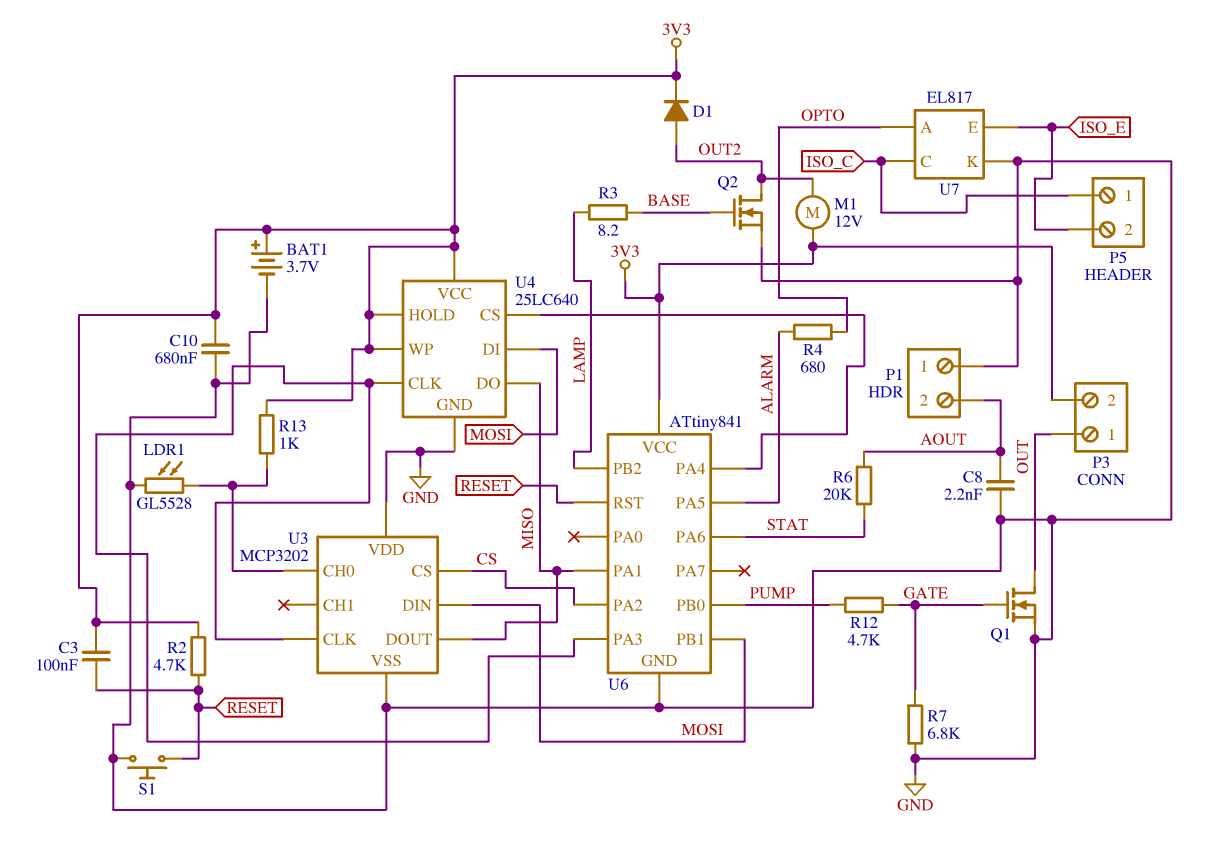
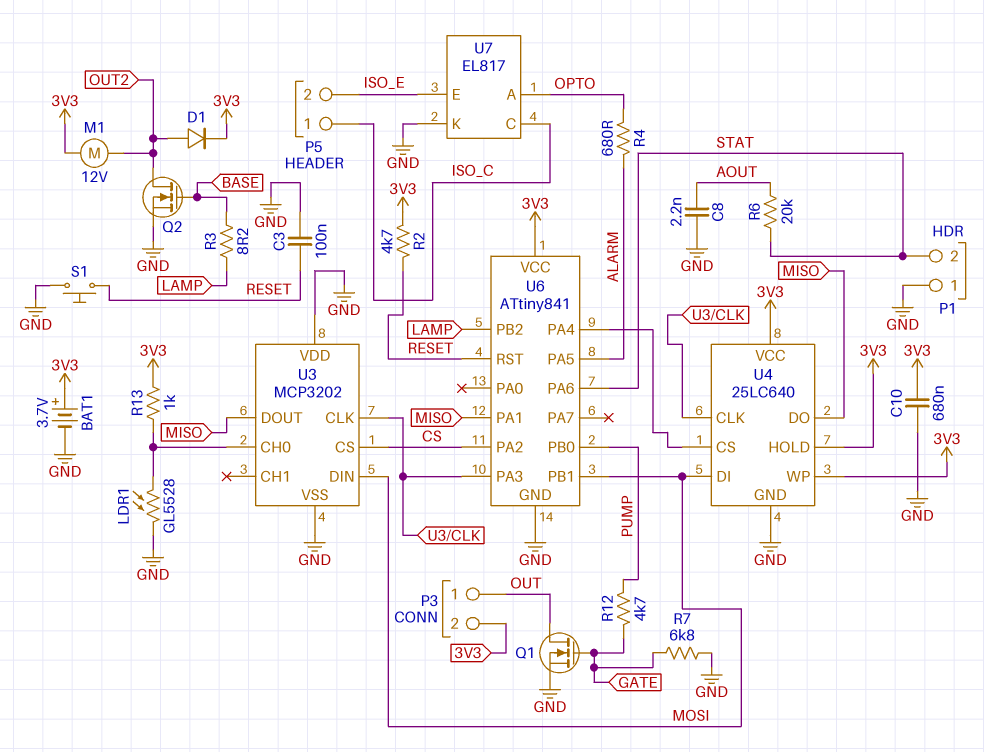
C3: 100nF (3V3, RESET) -> 100nF (GND, RESET)
P1 pin 2: AOUT -> STAT

